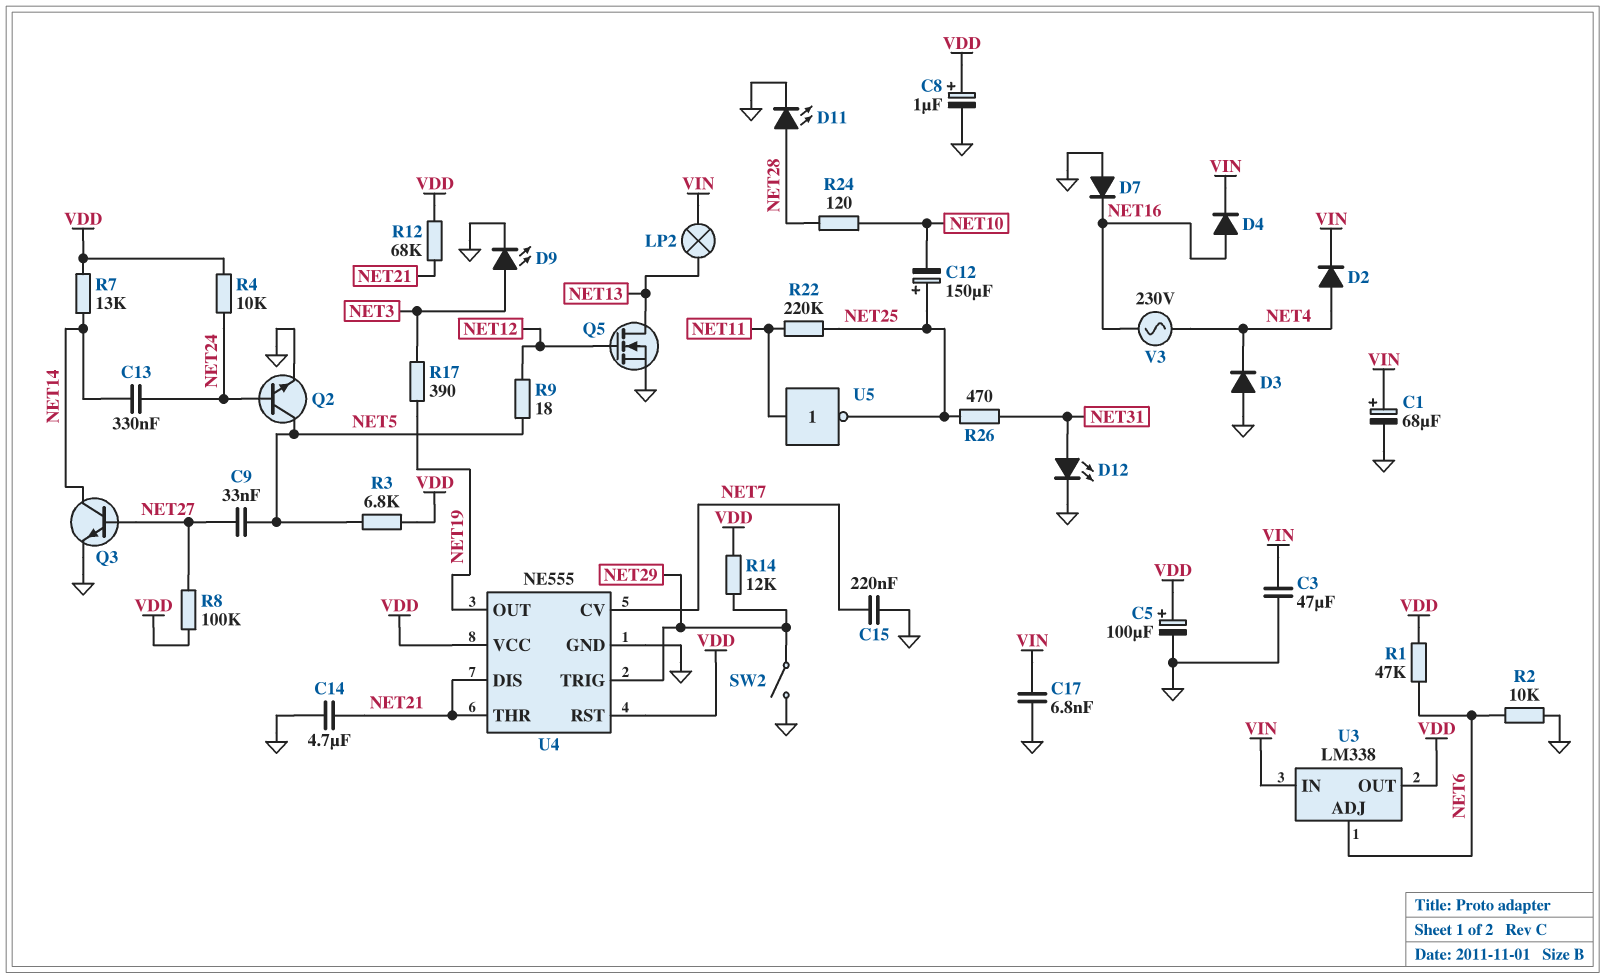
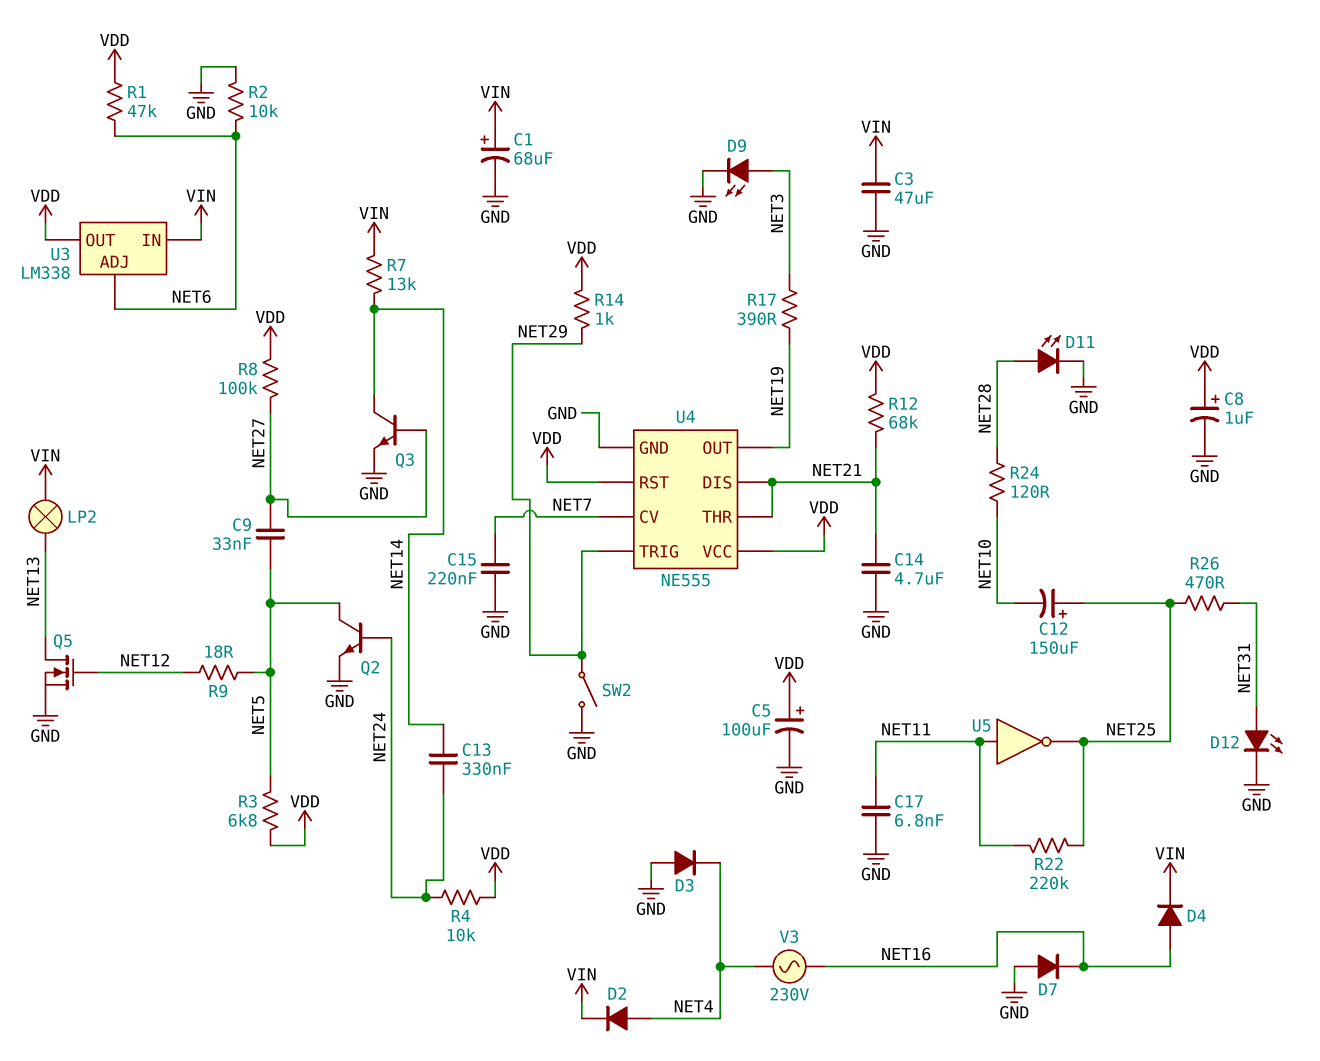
C17: 6.8nF (GND, VIN) -> 6.8nF (GND, NET11)
R7: 13k (NET14, VDD) -> 13k (NET14, VIN)
R14: 12k (NET29, VDD) -> 1k (NET29, VDD)

